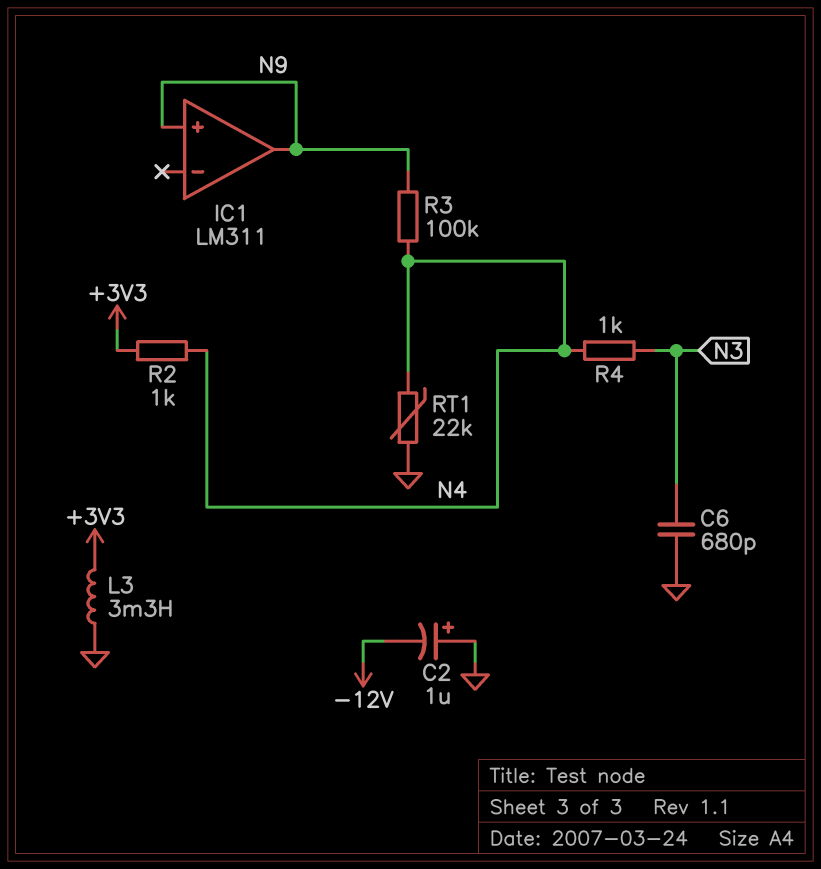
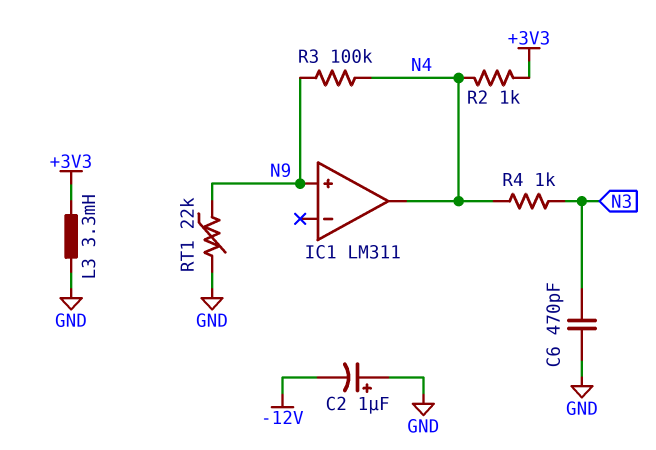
C6: 680pF (GND, N3) -> 470pF (GND, N3)
IC1 pin out: N9 -> N4
RT1: 22k (GND, N4) -> 22k (GND, N9)

